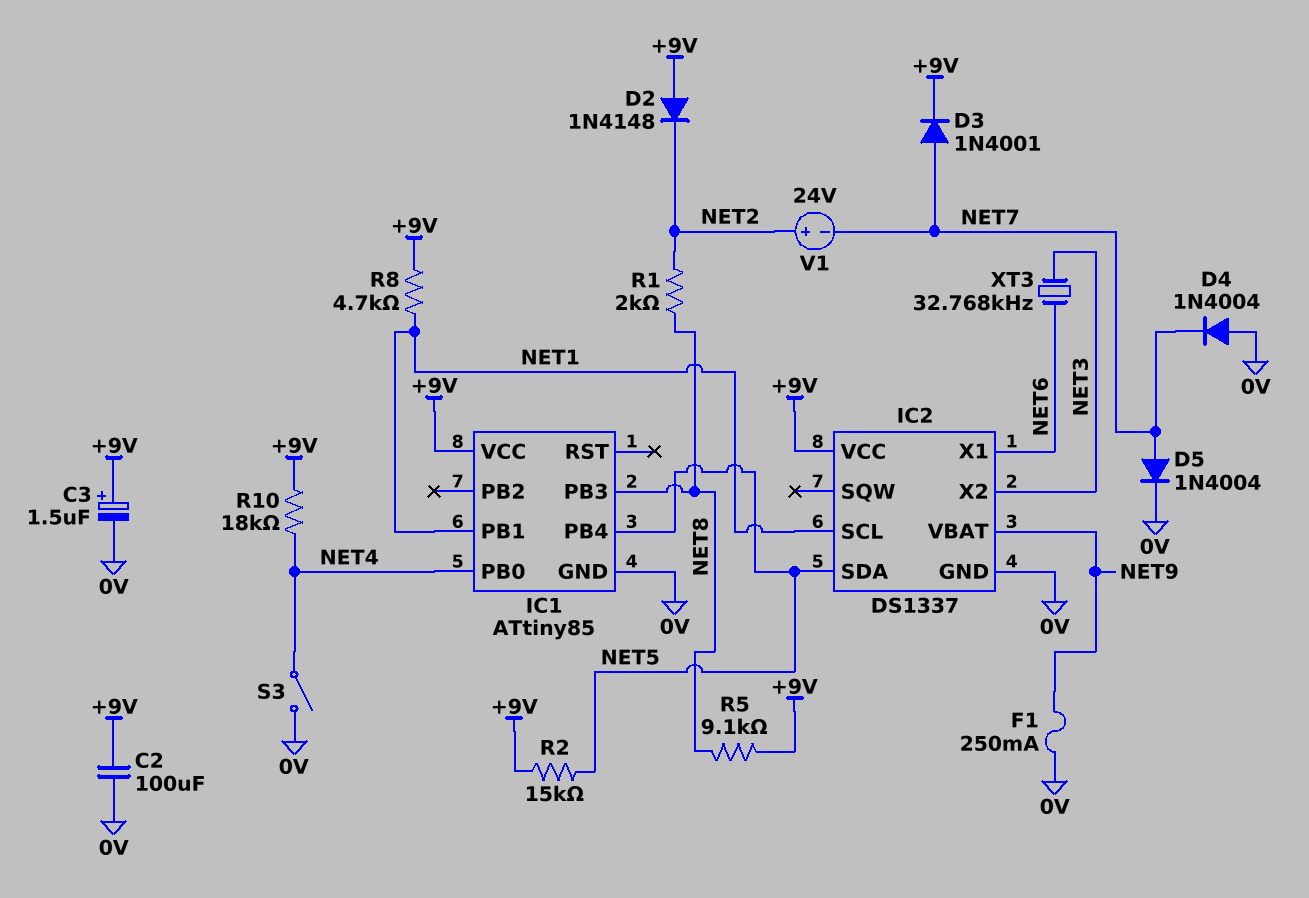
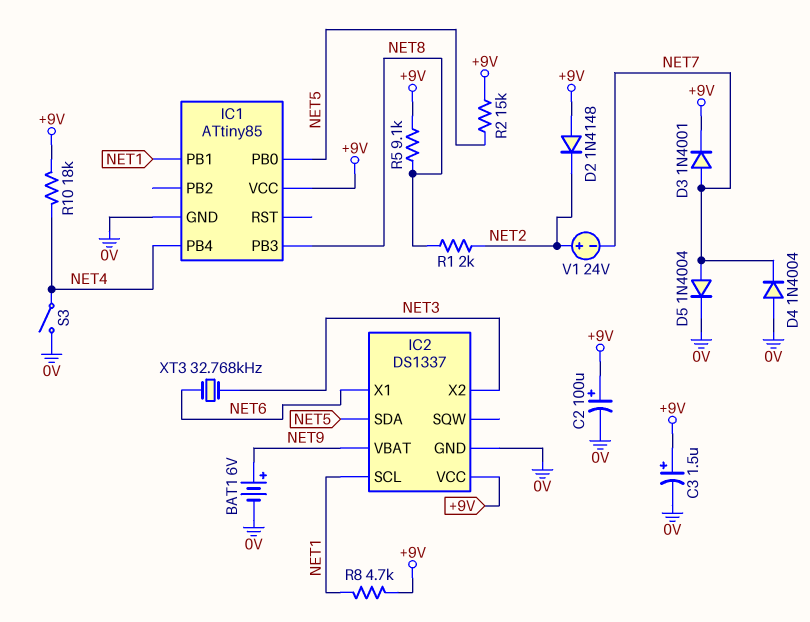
BAT1: none -> 6V (plus NET9, minus 0V)
C2: 100uF (+9V, 0V) -> 100uF (plus +9V, minus 0V)
F1: 250mA (0V, NET9) -> none
IC1 pin PB0: NET4 -> NET5
IC1 pin PB4: NET5 -> NET4

